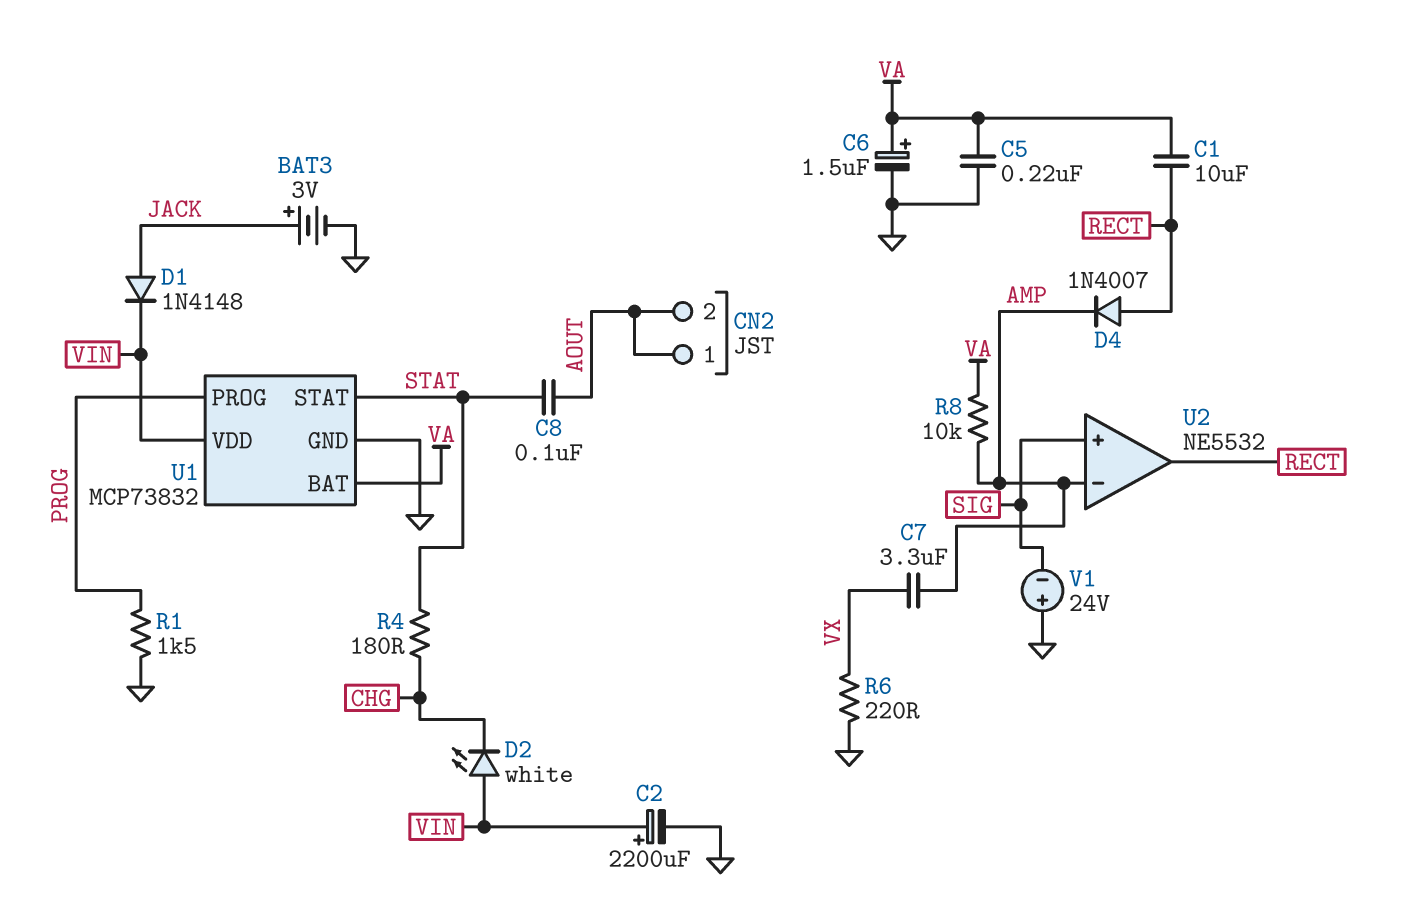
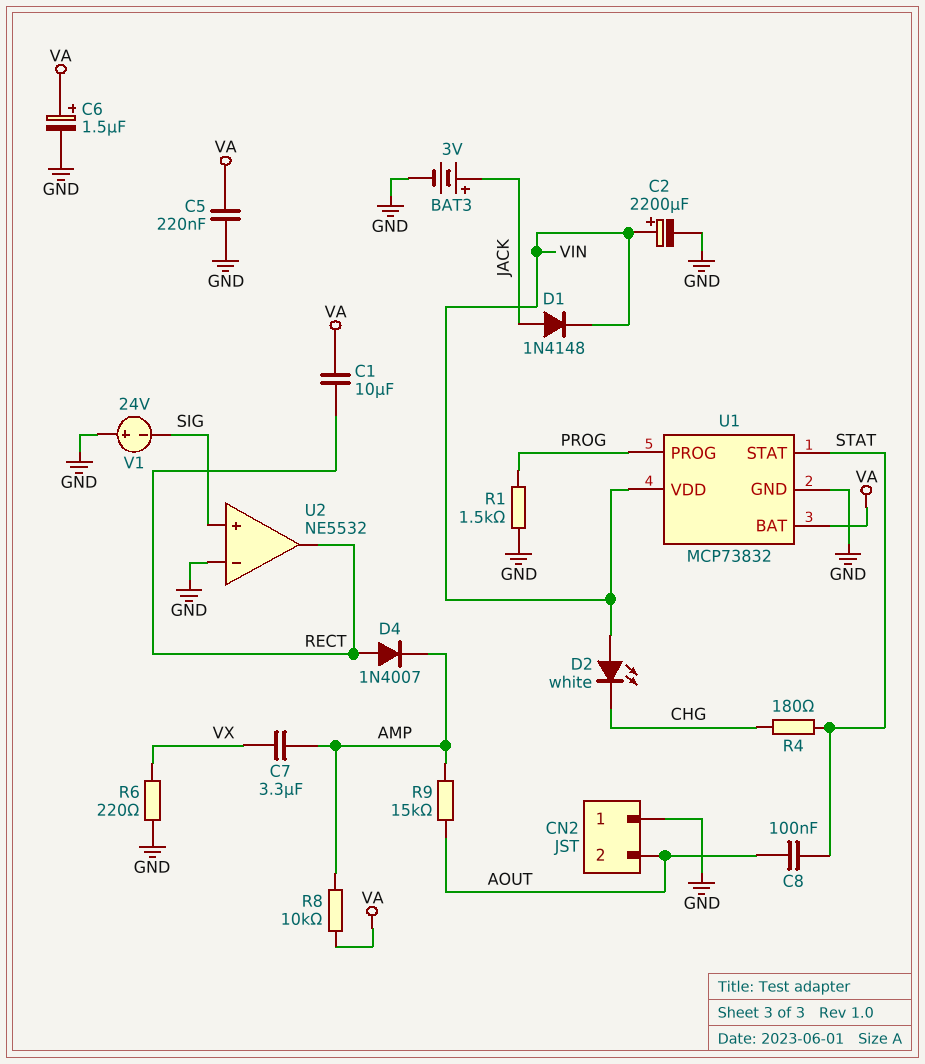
CN2 pin 1: AOUT -> GND
R9: none -> 15k (AMP, AOUT)
U2 pin in-: AMP -> GND

